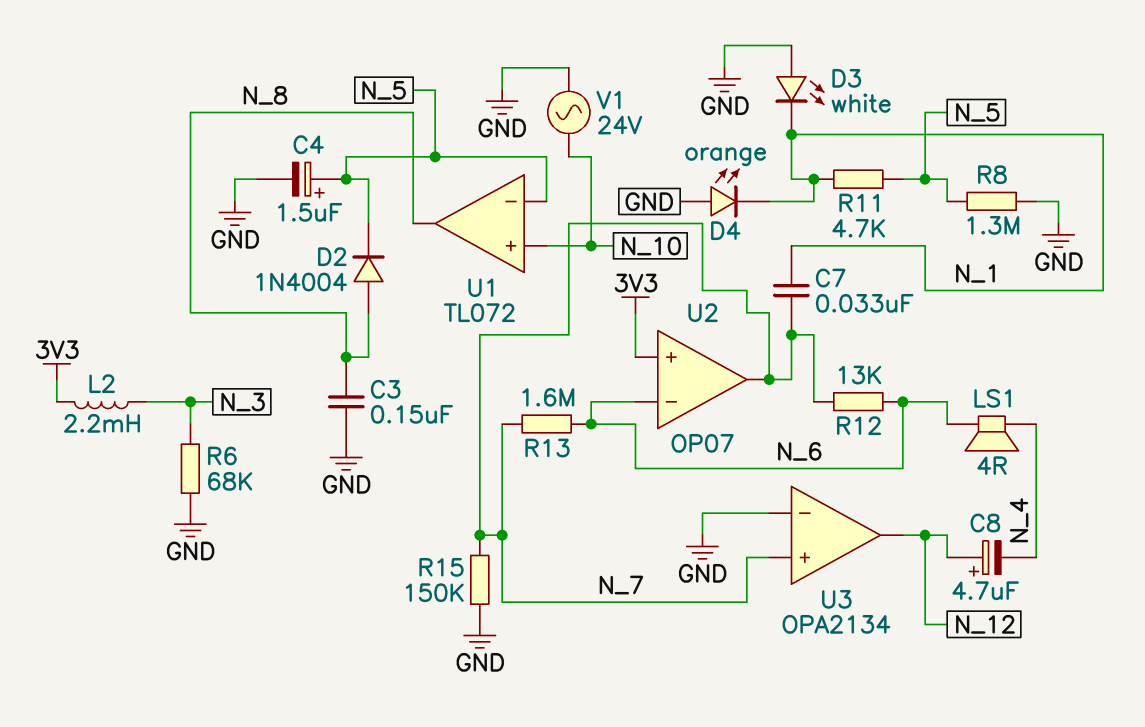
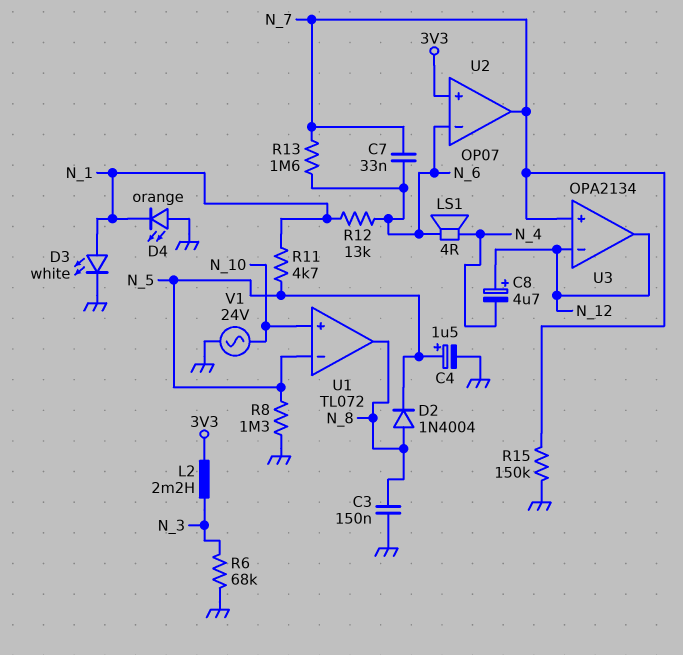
C7: 33nF (N_1, N_7) -> 33nF (N_6, N_7)
D3: LED white (A GND, K N_1) -> LED white (A N_1, K GND)
R12: 13k (N_6, N_7) -> 13k (N_1, N_6)
U3 pin in-: GND -> N_12

